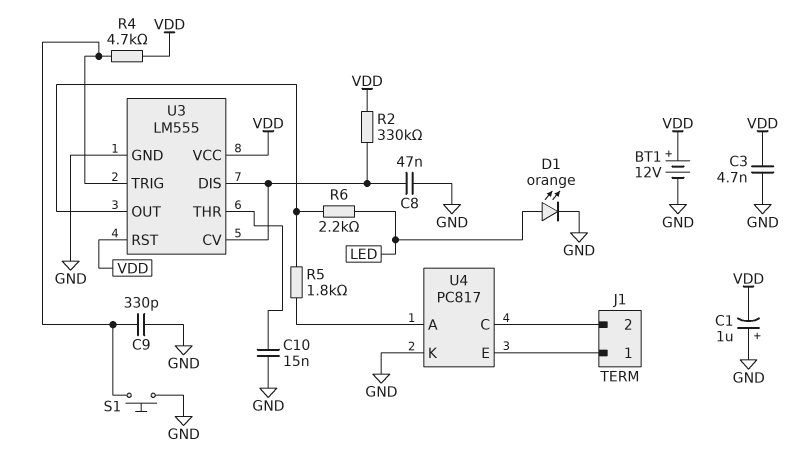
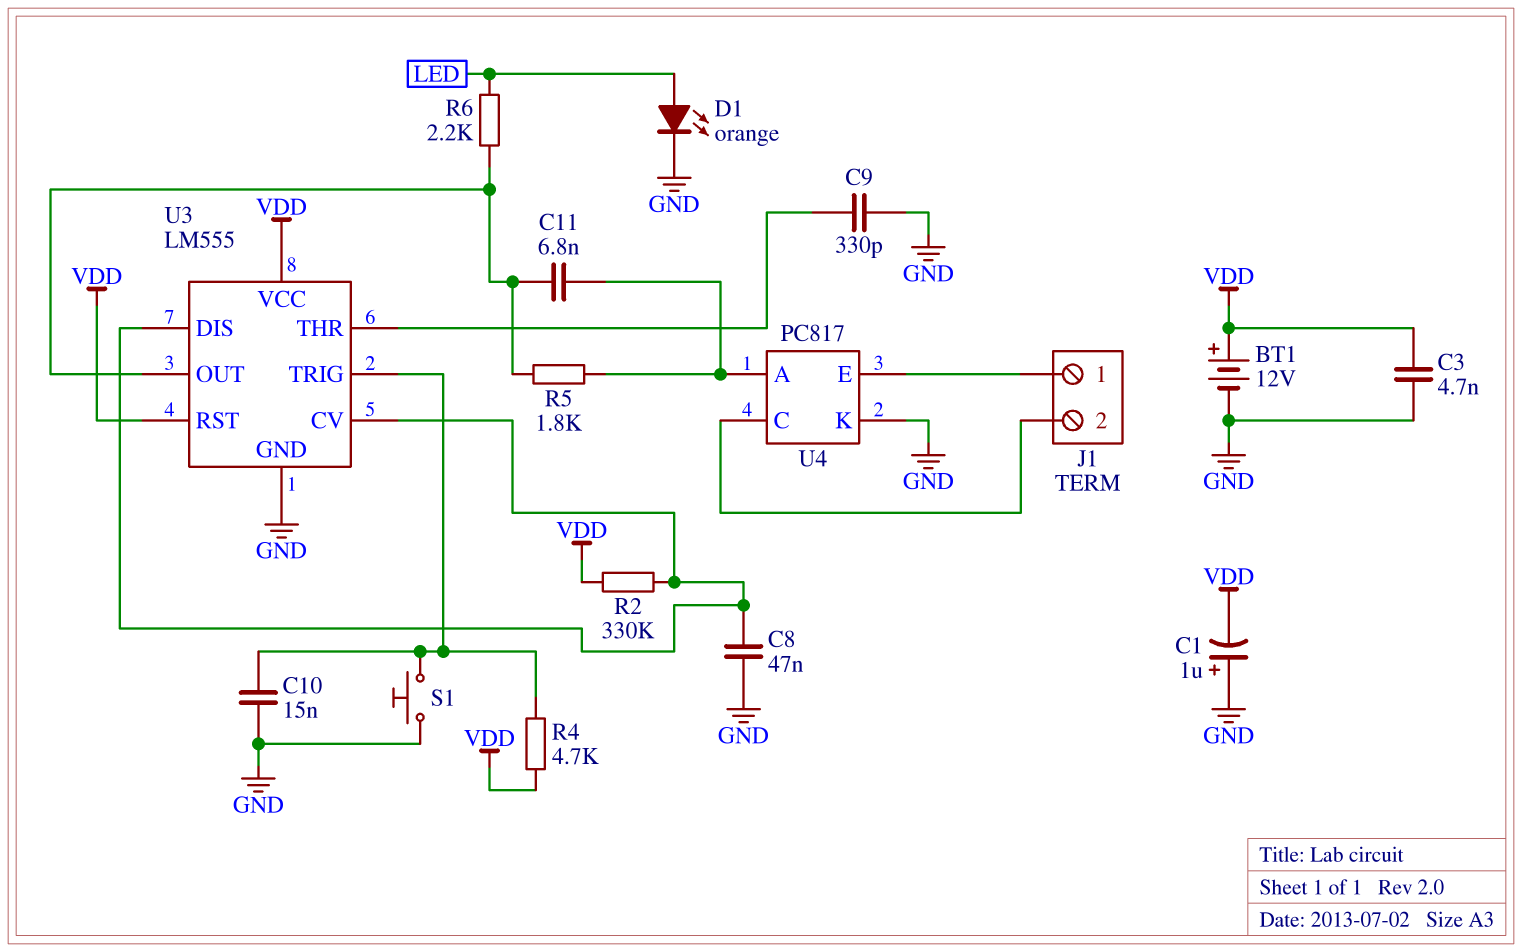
C9: 330pF (GND, U3/TRIG) -> 330pF (GND, U3/THR)
C10: 15nF (GND, U3/THR) -> 15nF (GND, U3/TRIG)
C11: none -> 6.8nF (U3/OUT, U4/A)

